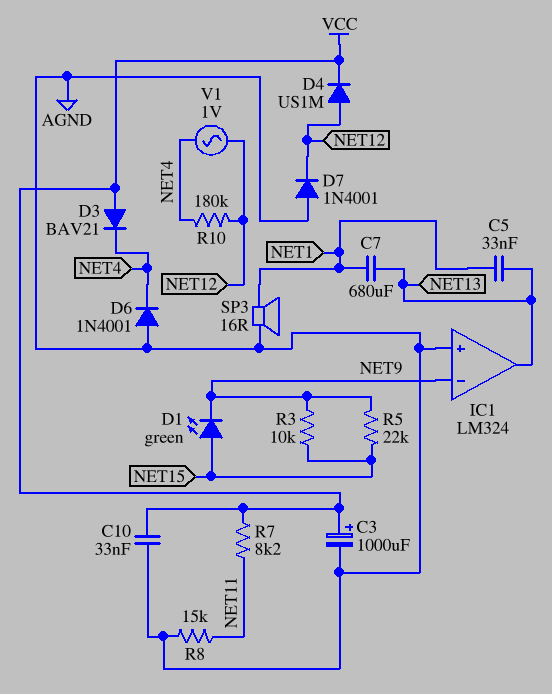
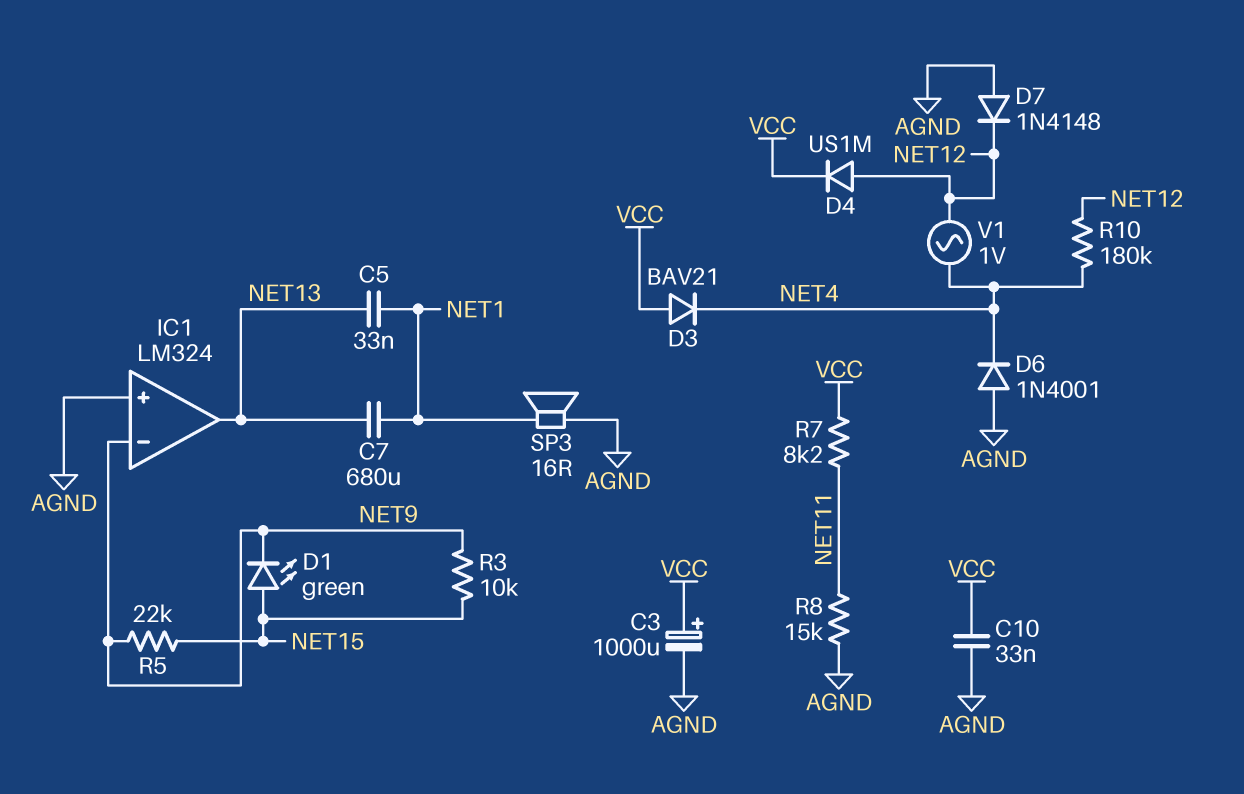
D7: diode 1N4001 (A AGND, K NET12) -> diode 1N4148 (A AGND, K NET12)

